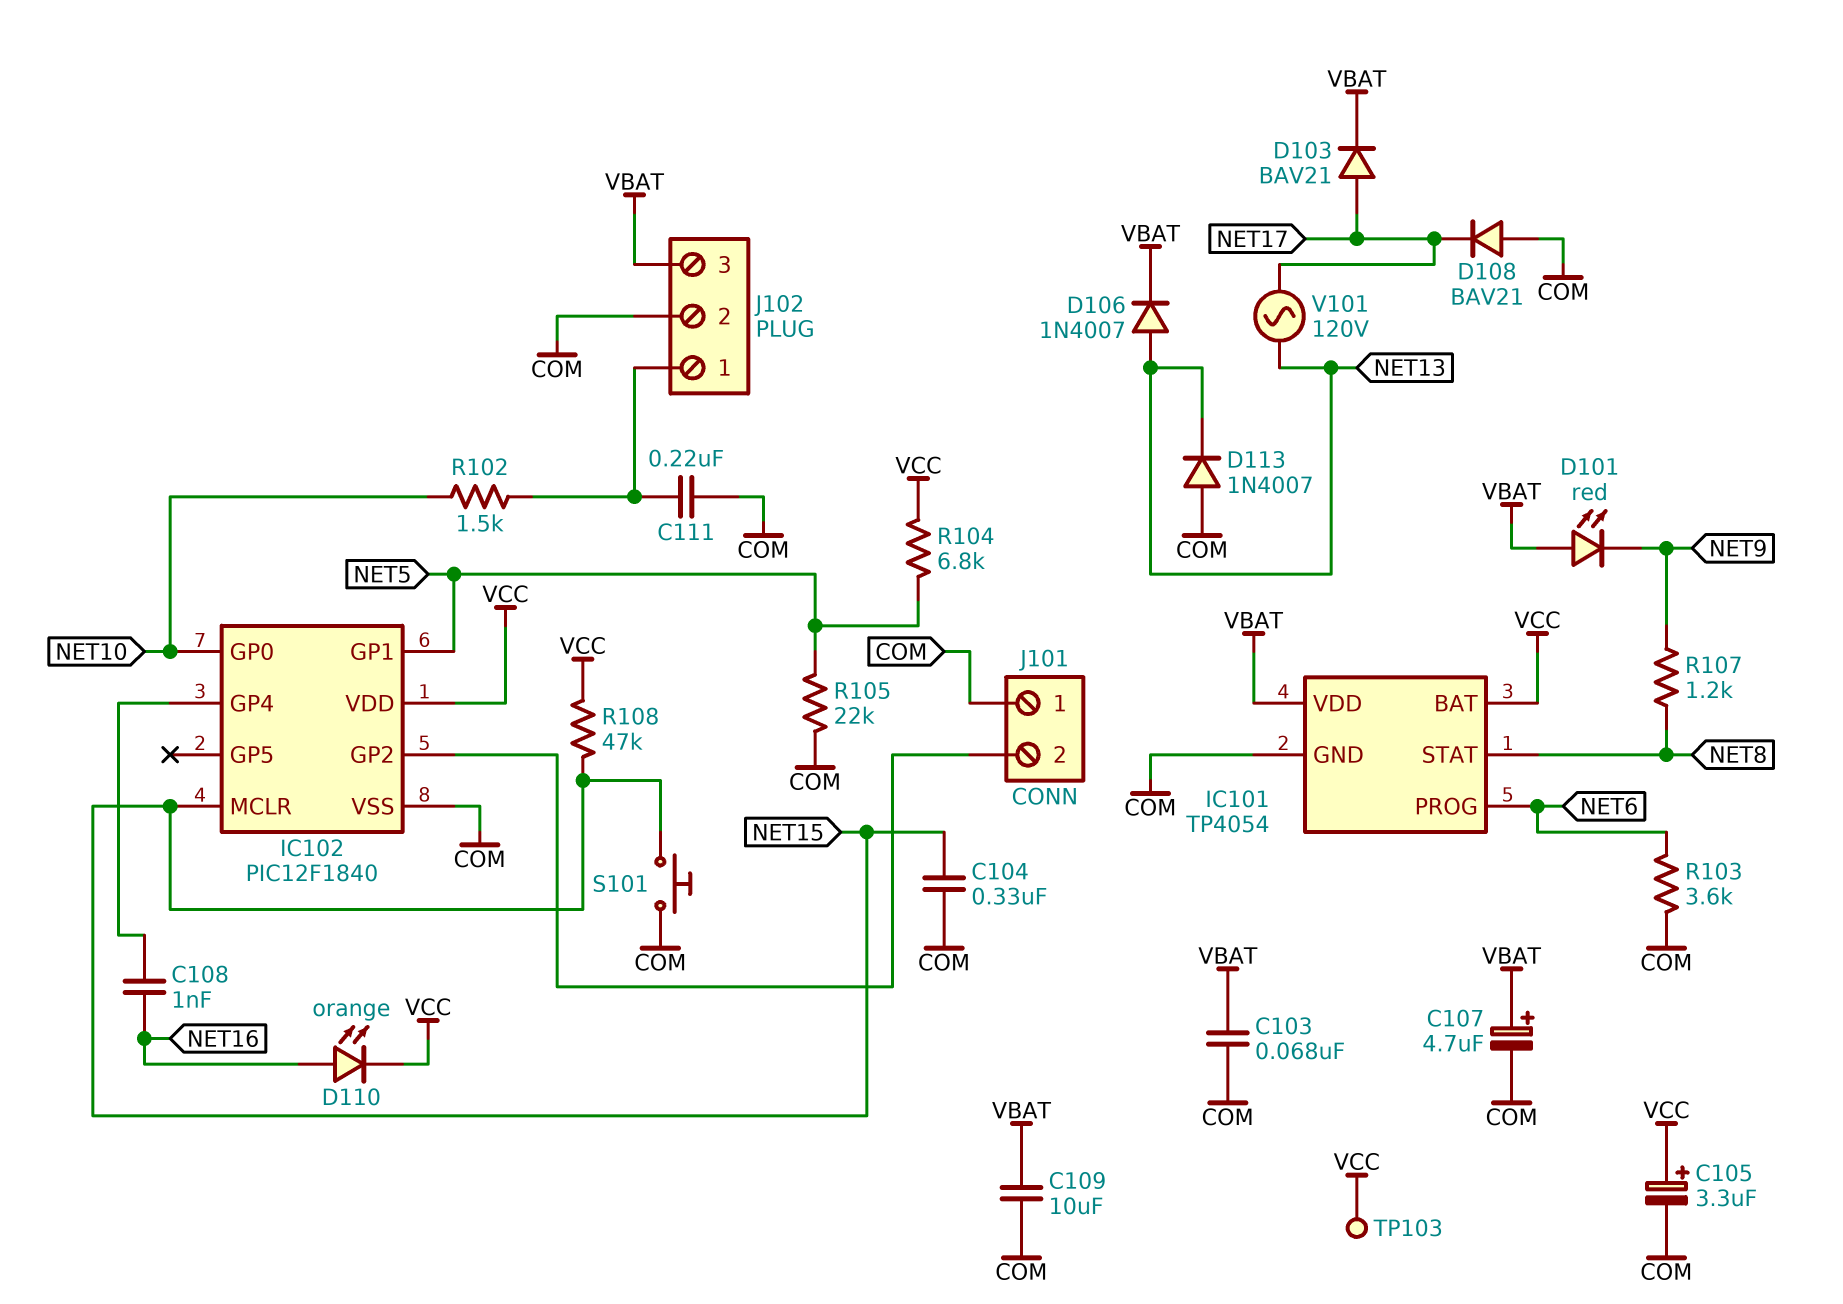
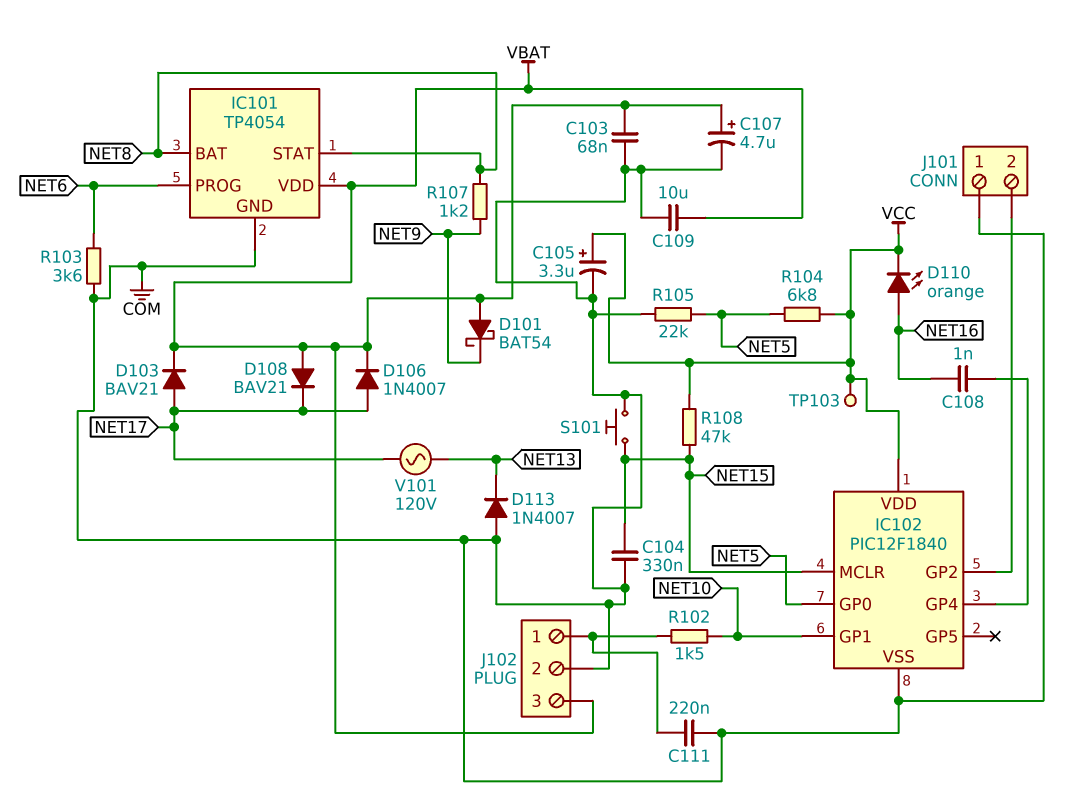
D101: LED red (A VBAT, K NET9) -> schottky BAT54 (A VBAT, K NET9)
D106: diode 1N4007 (A NET13, K VBAT) -> diode 1N4007 (A NET17, K VBAT)
D108: diode BAV21 (A COM, K NET17) -> diode BAV21 (A VBAT, K NET17)
IC101 pin BAT: VCC -> NET8
IC102 pin GP0: NET10 -> NET5
IC102 pin GP1: NET5 -> NET10

